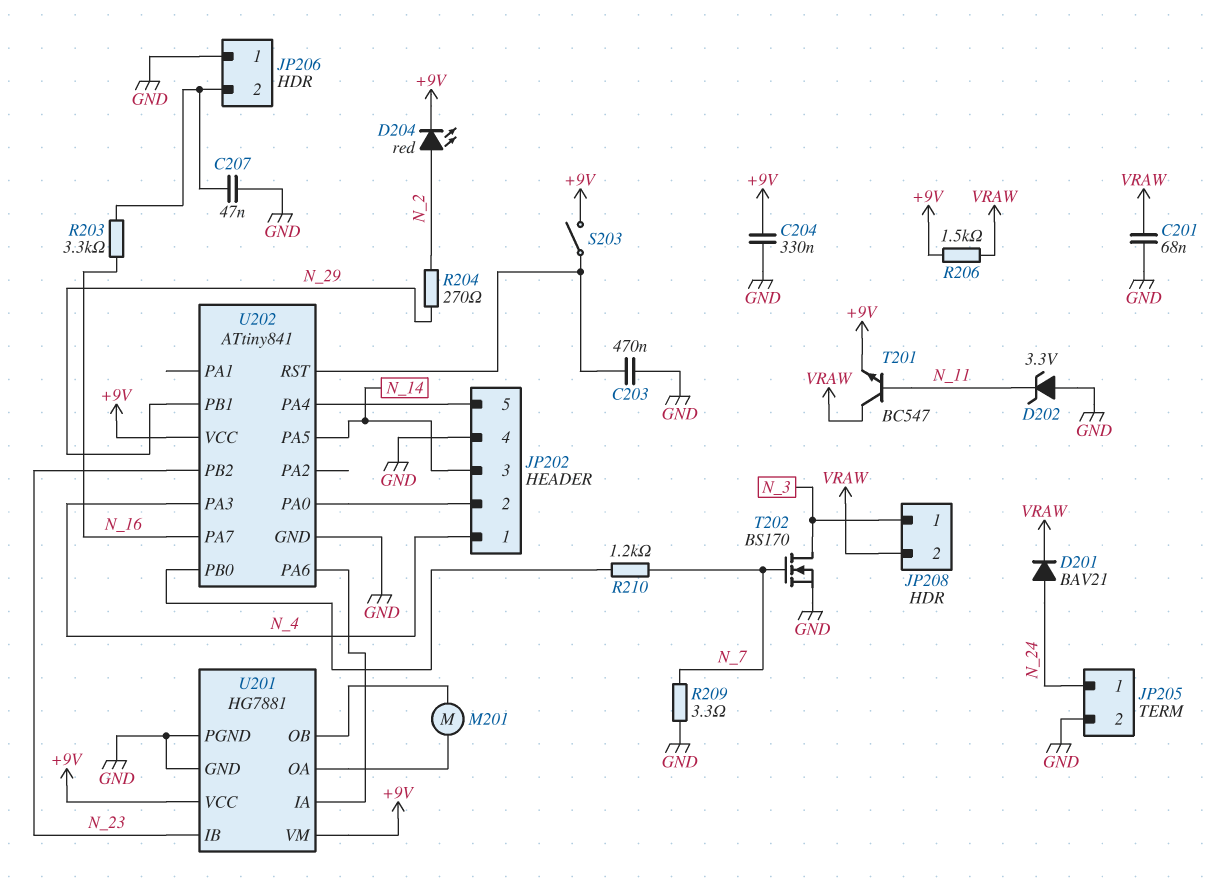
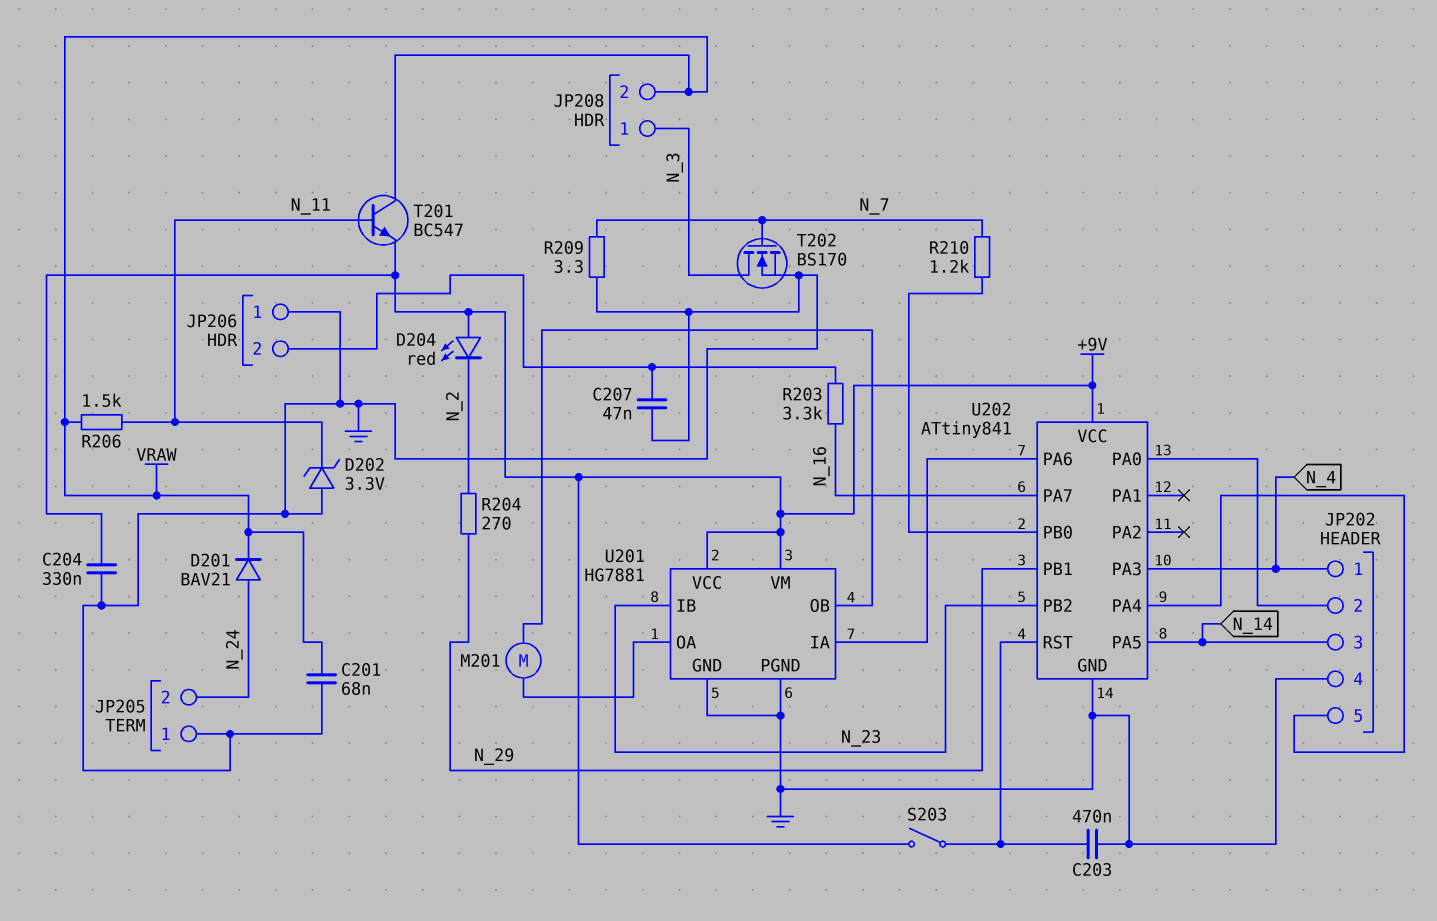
D204: LED red (A N_2, K +9V) -> LED red (A +9V, K N_2)
JP205 pin 1: N_24 -> GND
JP205 pin 2: GND -> N_24
R206: 1.5k (+9V, VRAW) -> 1.5k (N_11, VRAW)

